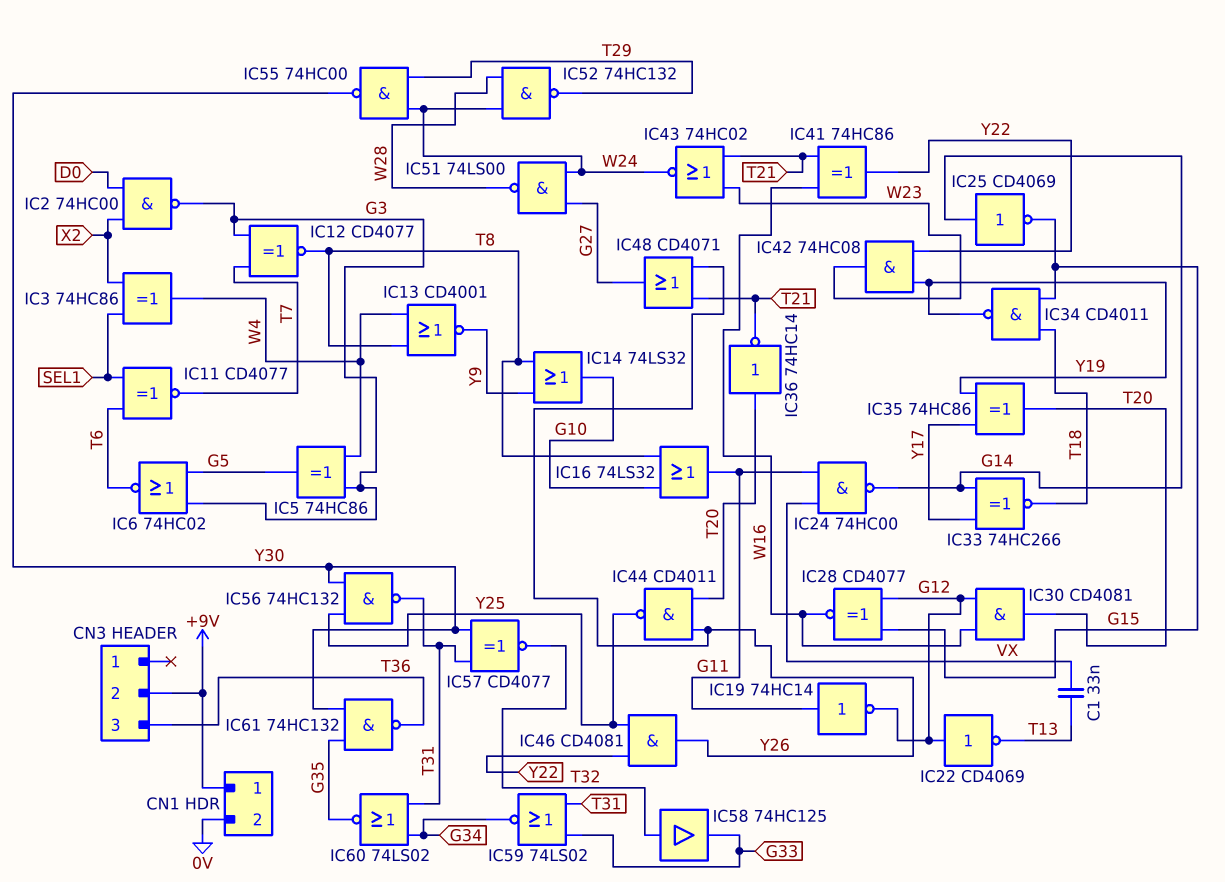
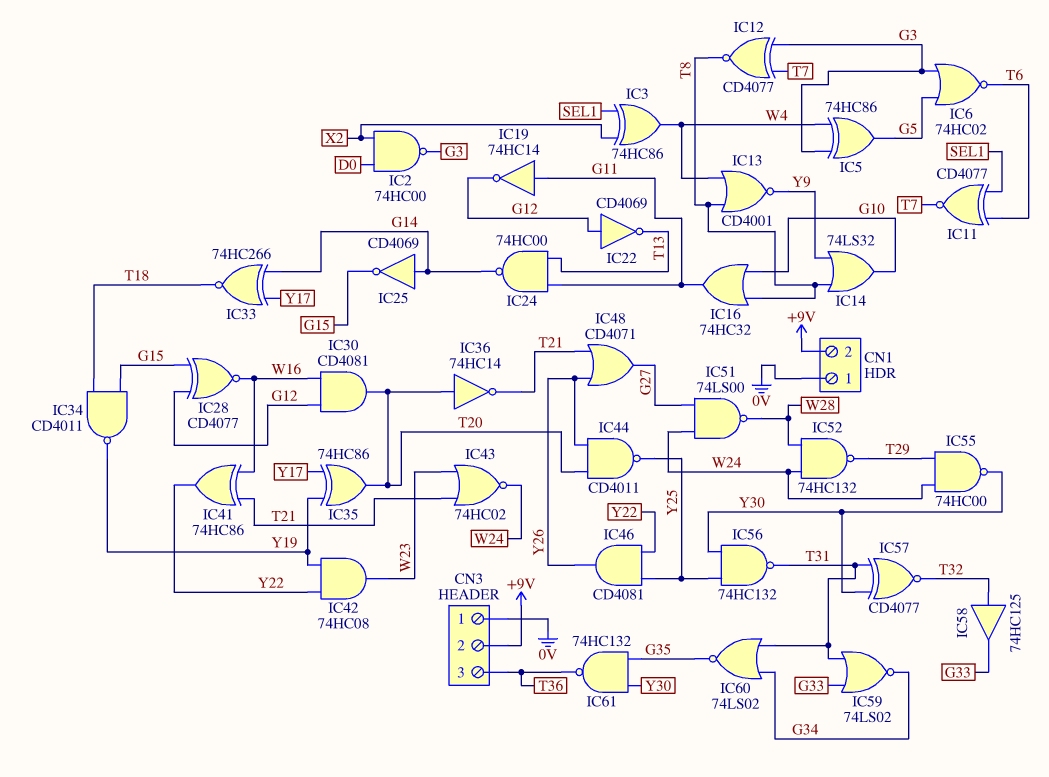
C1: 33nF (T13, VX) -> none
CN1 pin 1: +9V -> 0V
CN1 pin 2: 0V -> +9V
CN3 pin 1: none -> 0V
IC16: OR 74LS32 (in G10, in T8, out G11) -> OR 74HC32 (in G10, in T8, out G11)
IC24: NAND 74HC00 (in G11, in VX, out G14) -> NAND 74HC00 (in G11, in T13, out G14)

